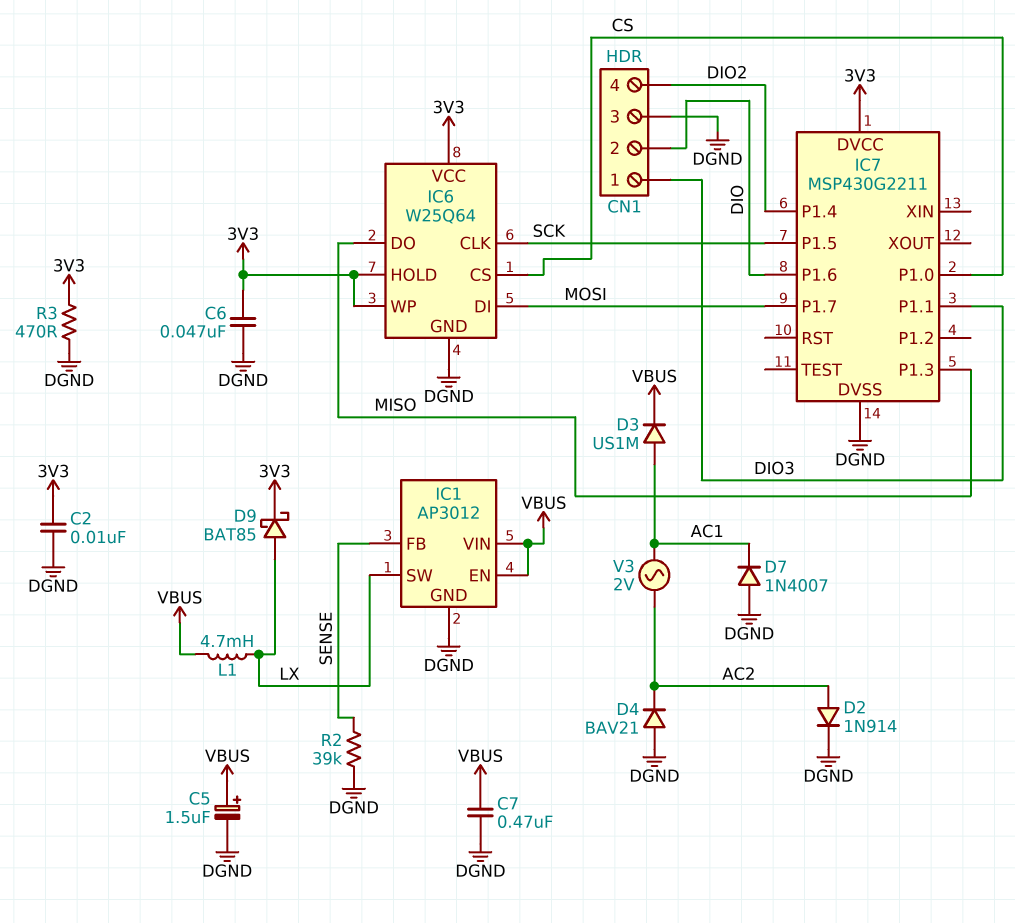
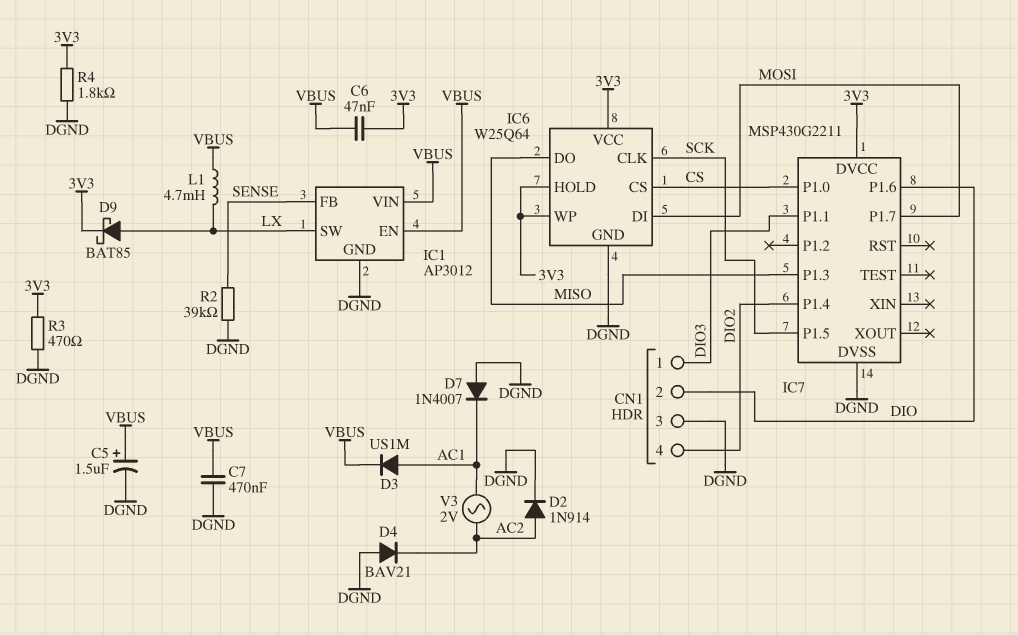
C2: 10nF (3V3, DGND) -> none
C6: 47nF (3V3, DGND) -> 47nF (3V3, VBUS)
R4: none -> 1.8k (3V3, DGND)

